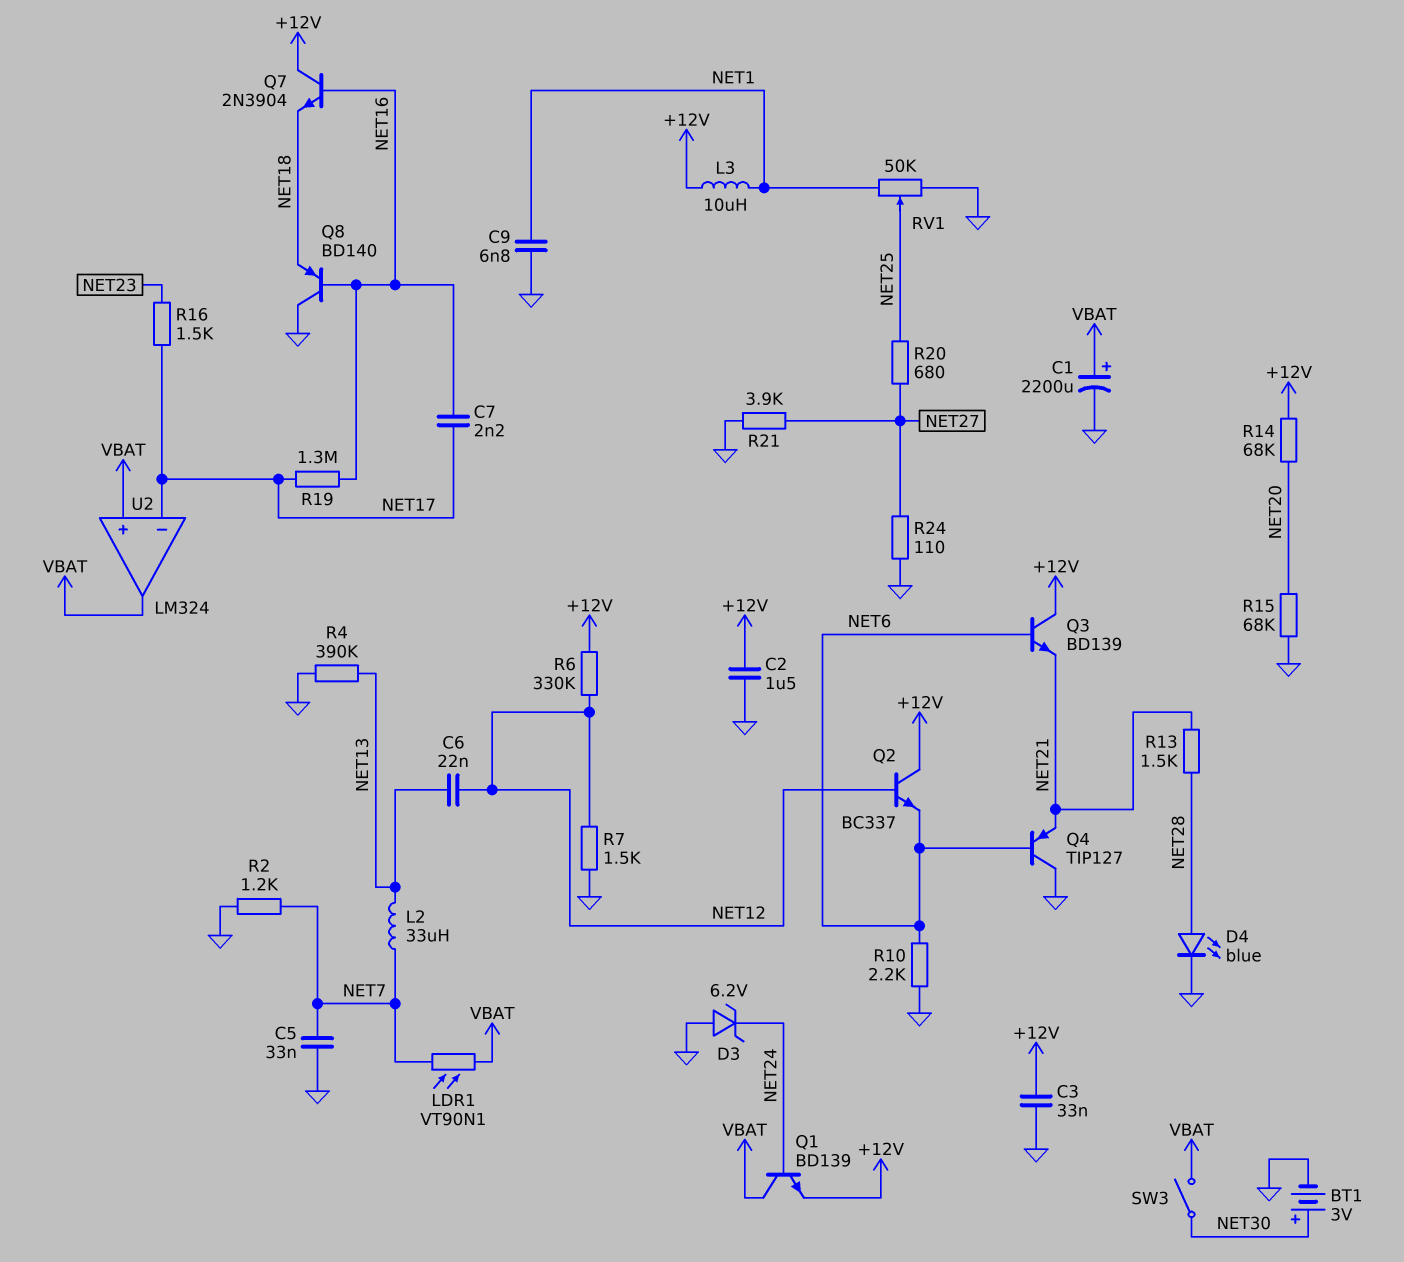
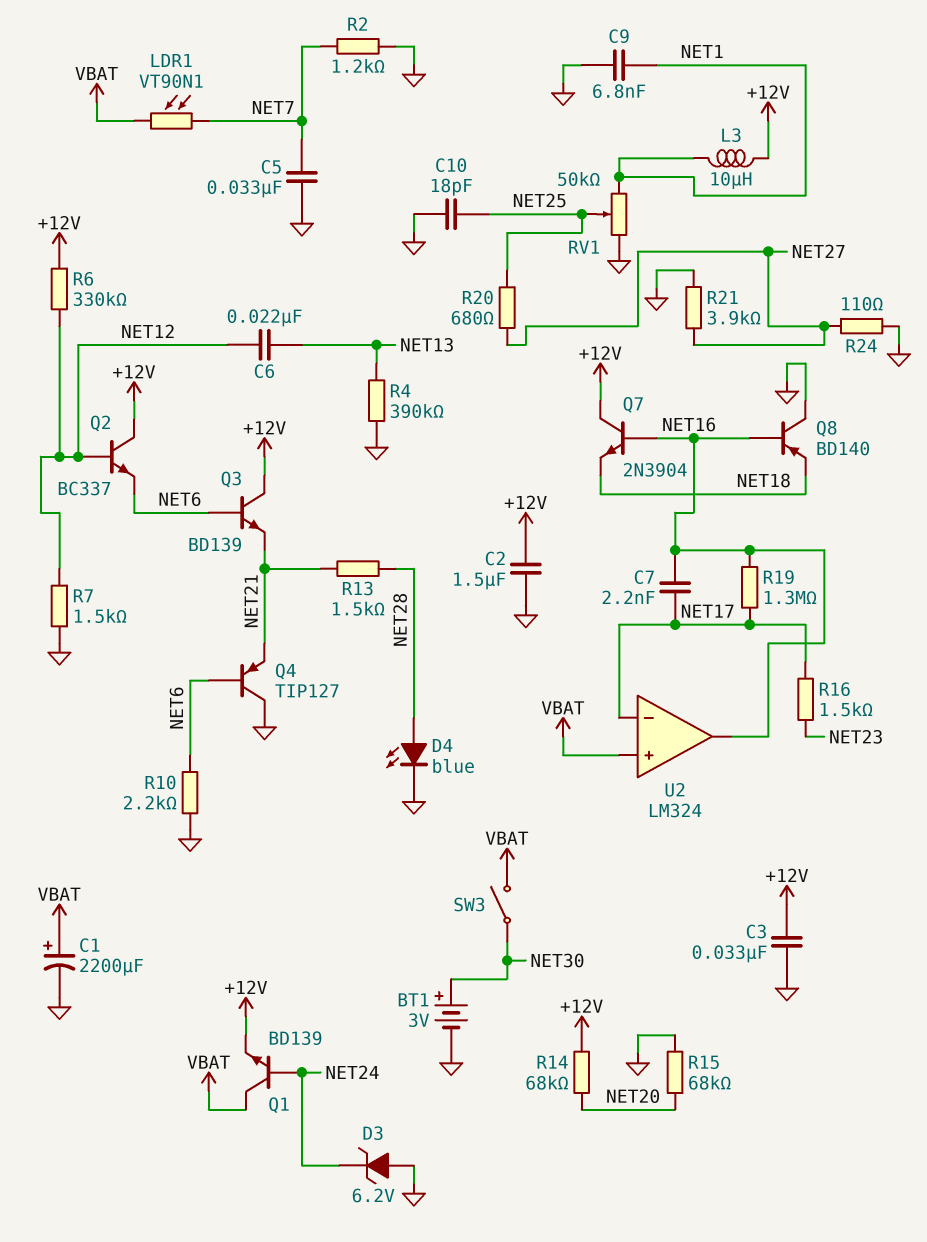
C10: none -> 18pF (GND, NET25)
L2: 33uH (NET7, NET13) -> none
U2 pin out: VBAT -> NET16

